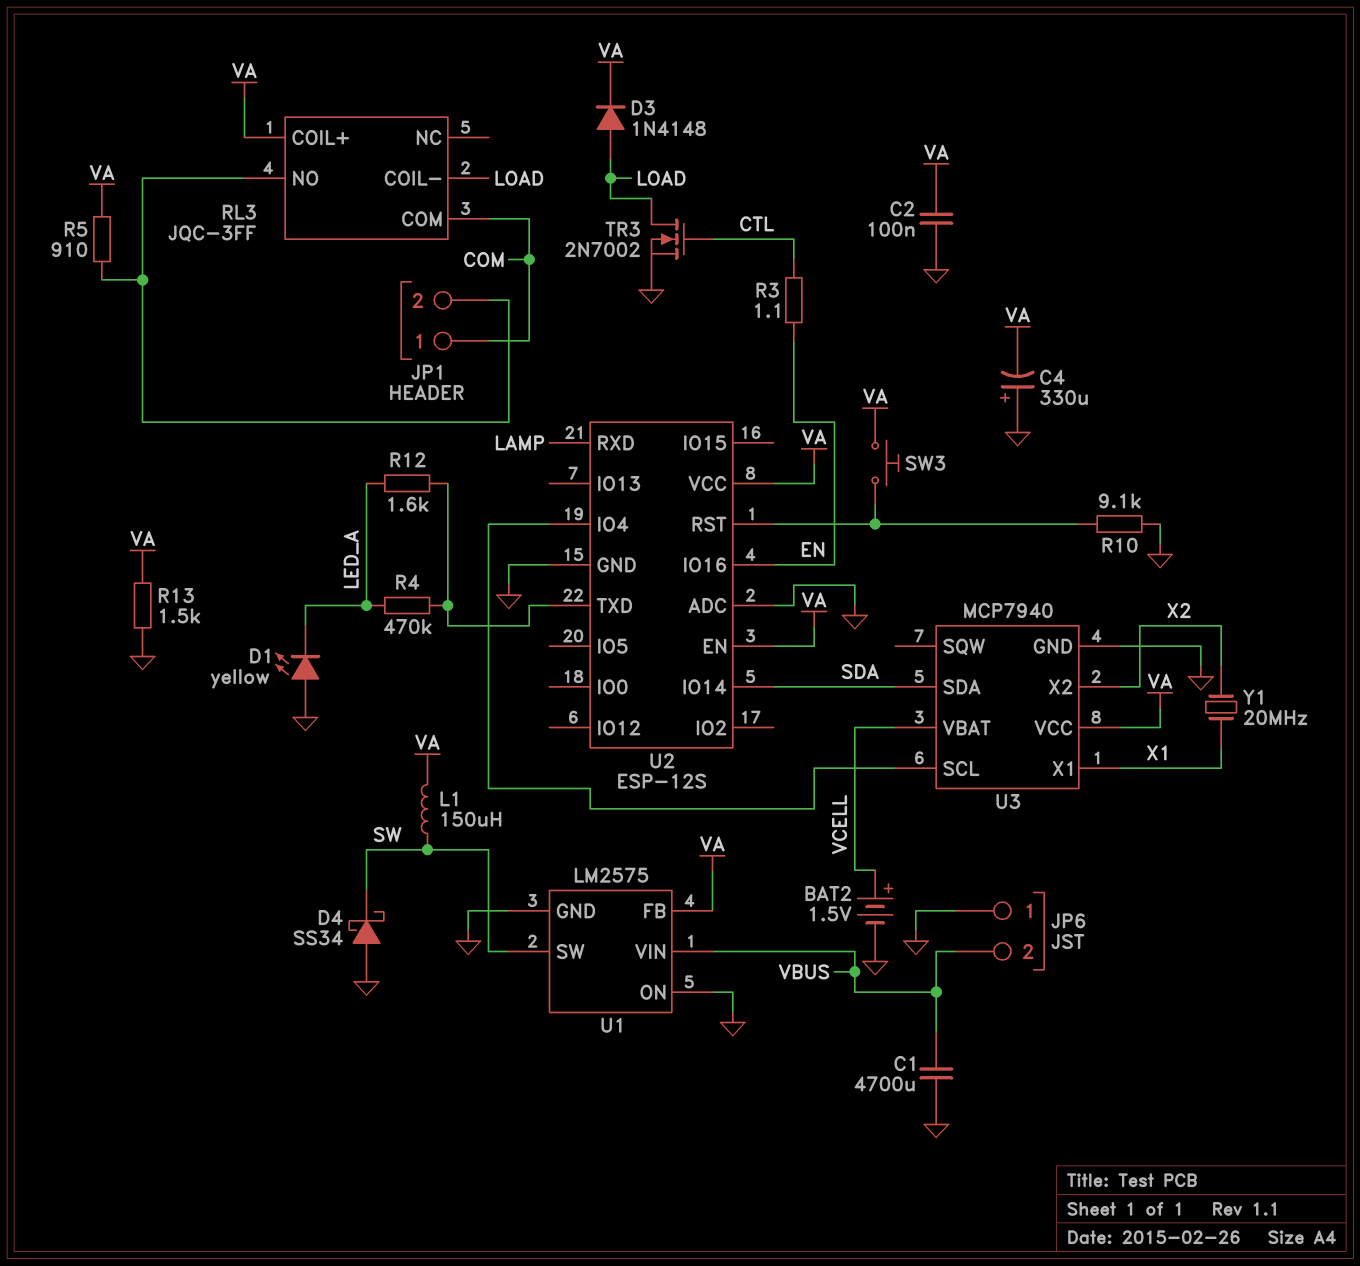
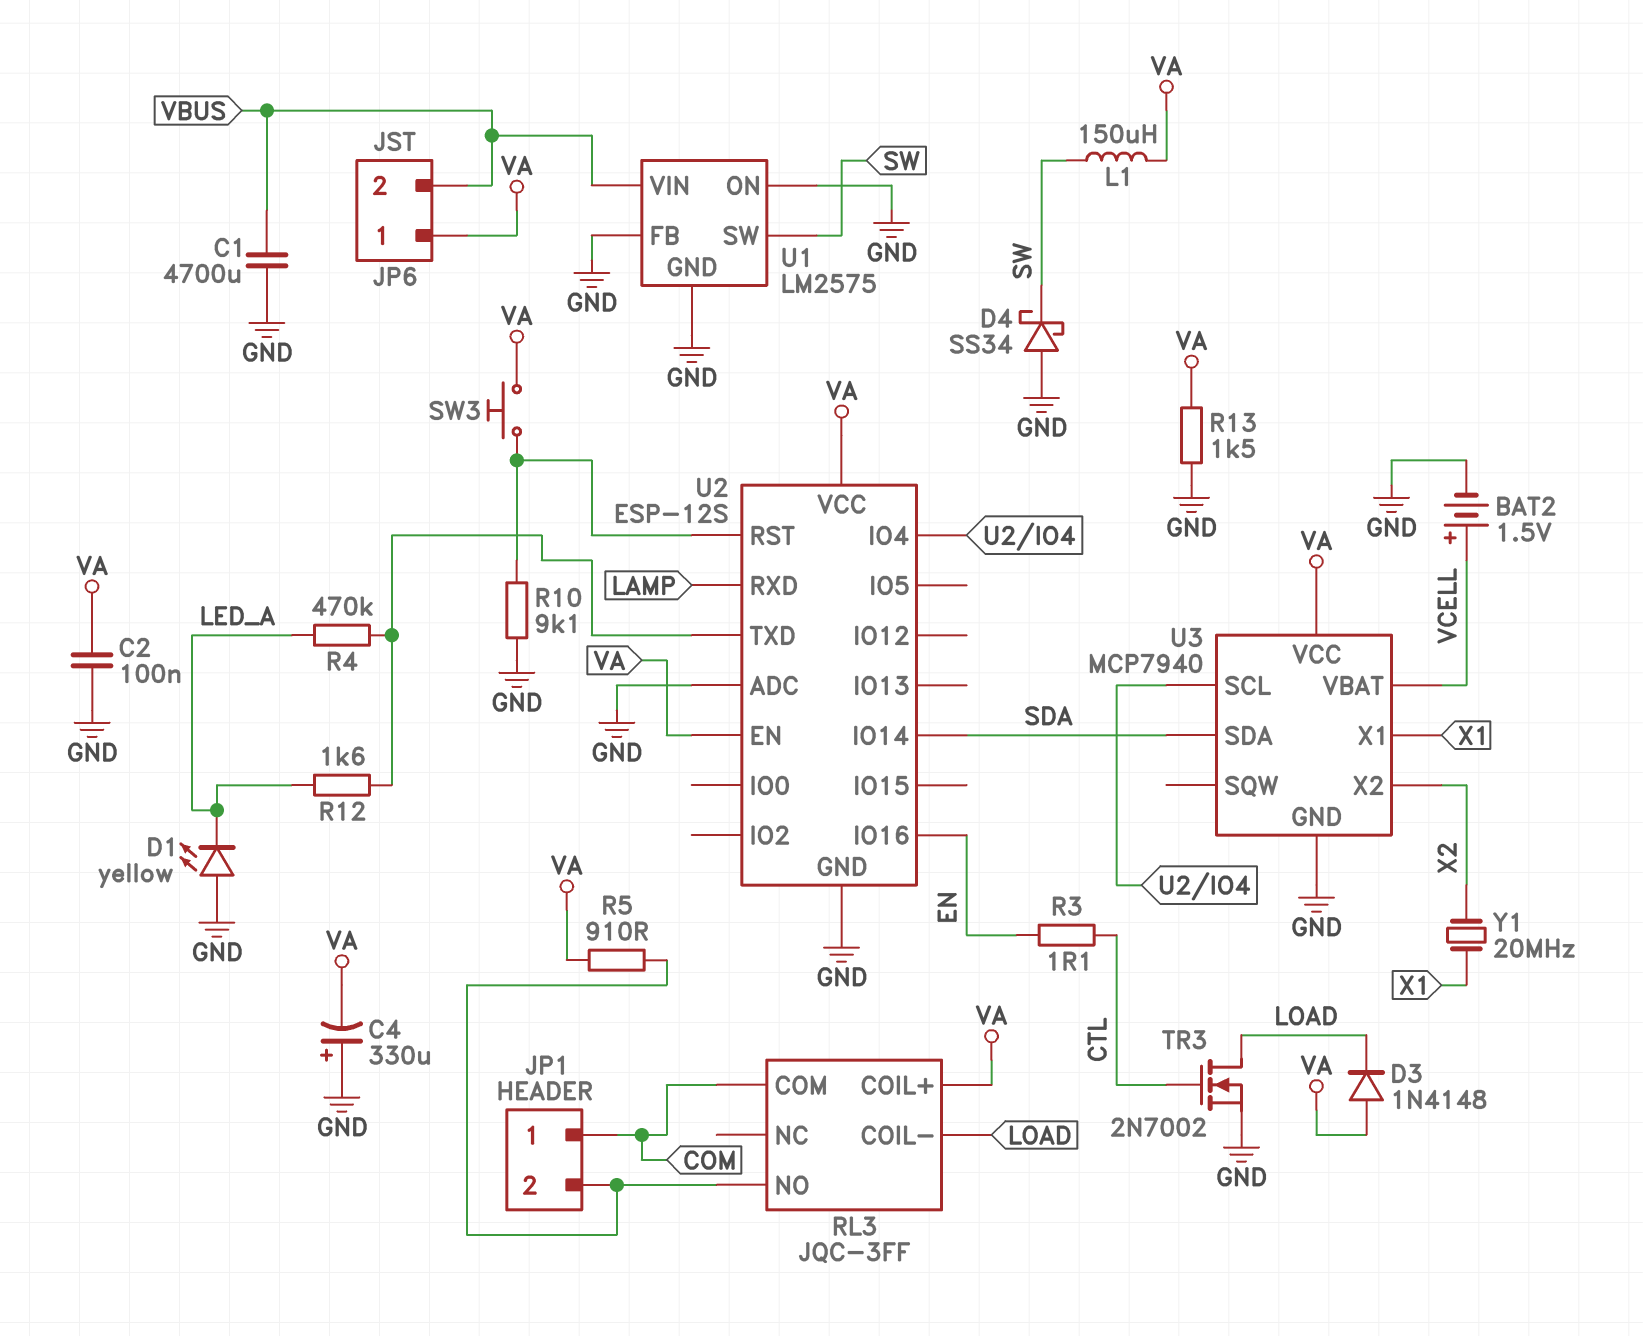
D3: diode 1N4148 (A LOAD, K VA) -> diode 1N4148 (A VA, K LOAD)
JP6 pin 1: GND -> VA
U1 pin FB: VA -> GND

